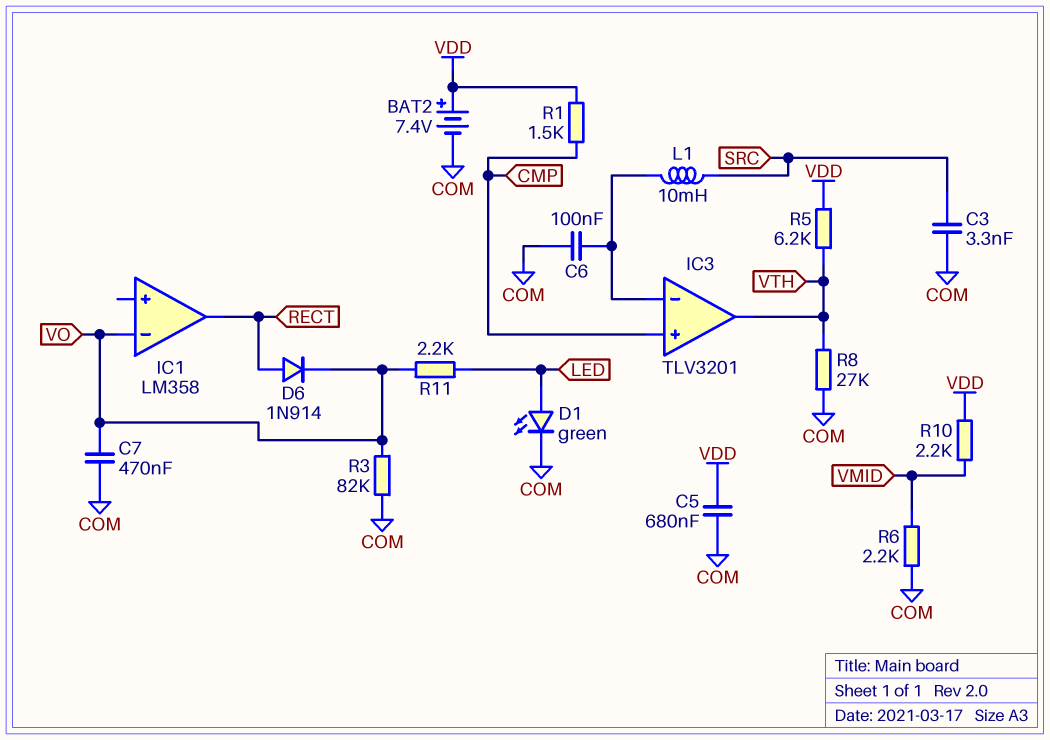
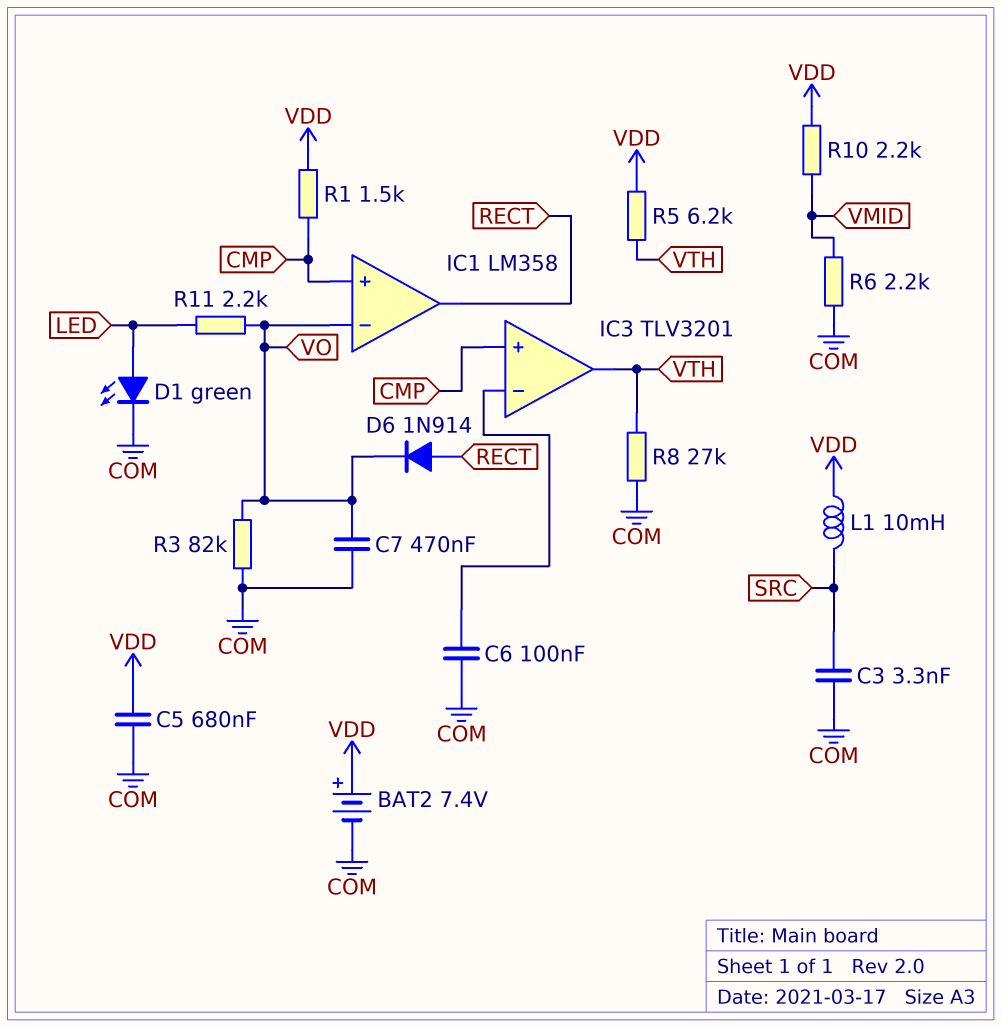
IC1 pin in+: none -> CMP
L1: 10mH (IC3/in-, SRC) -> 10mH (SRC, VDD)

